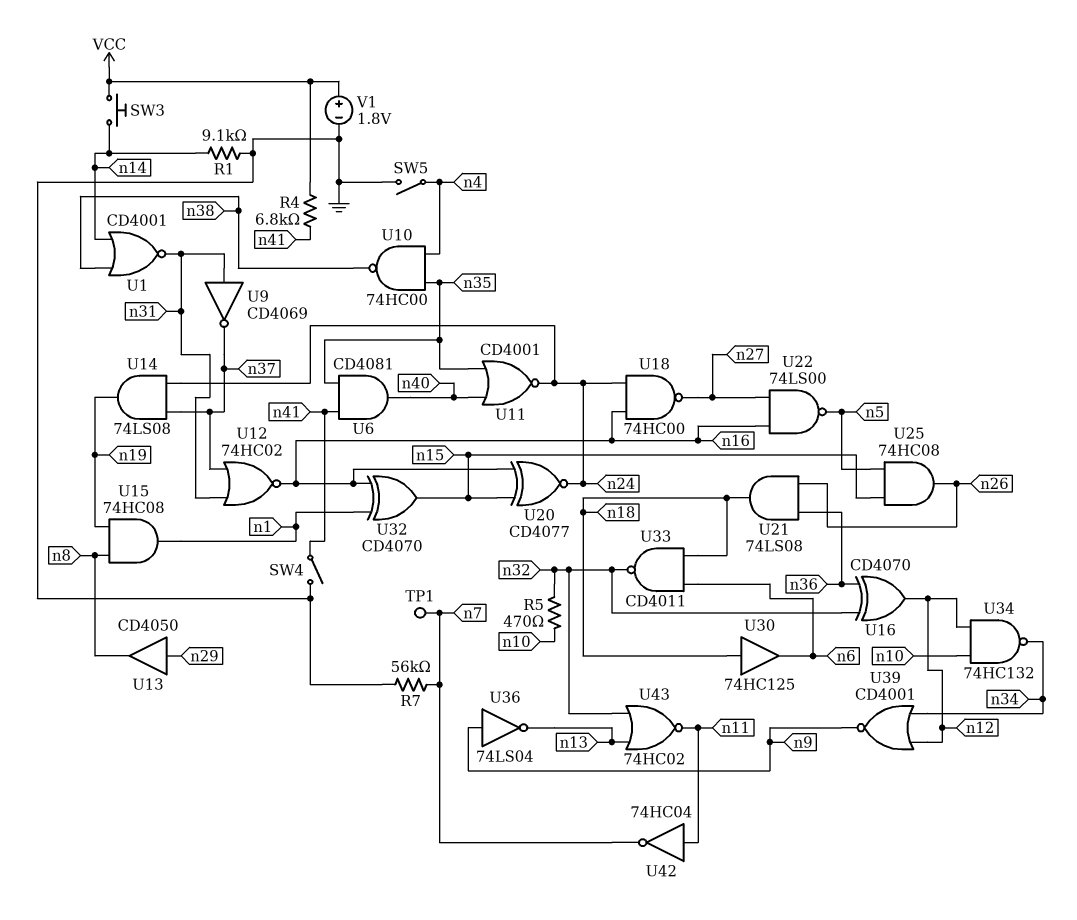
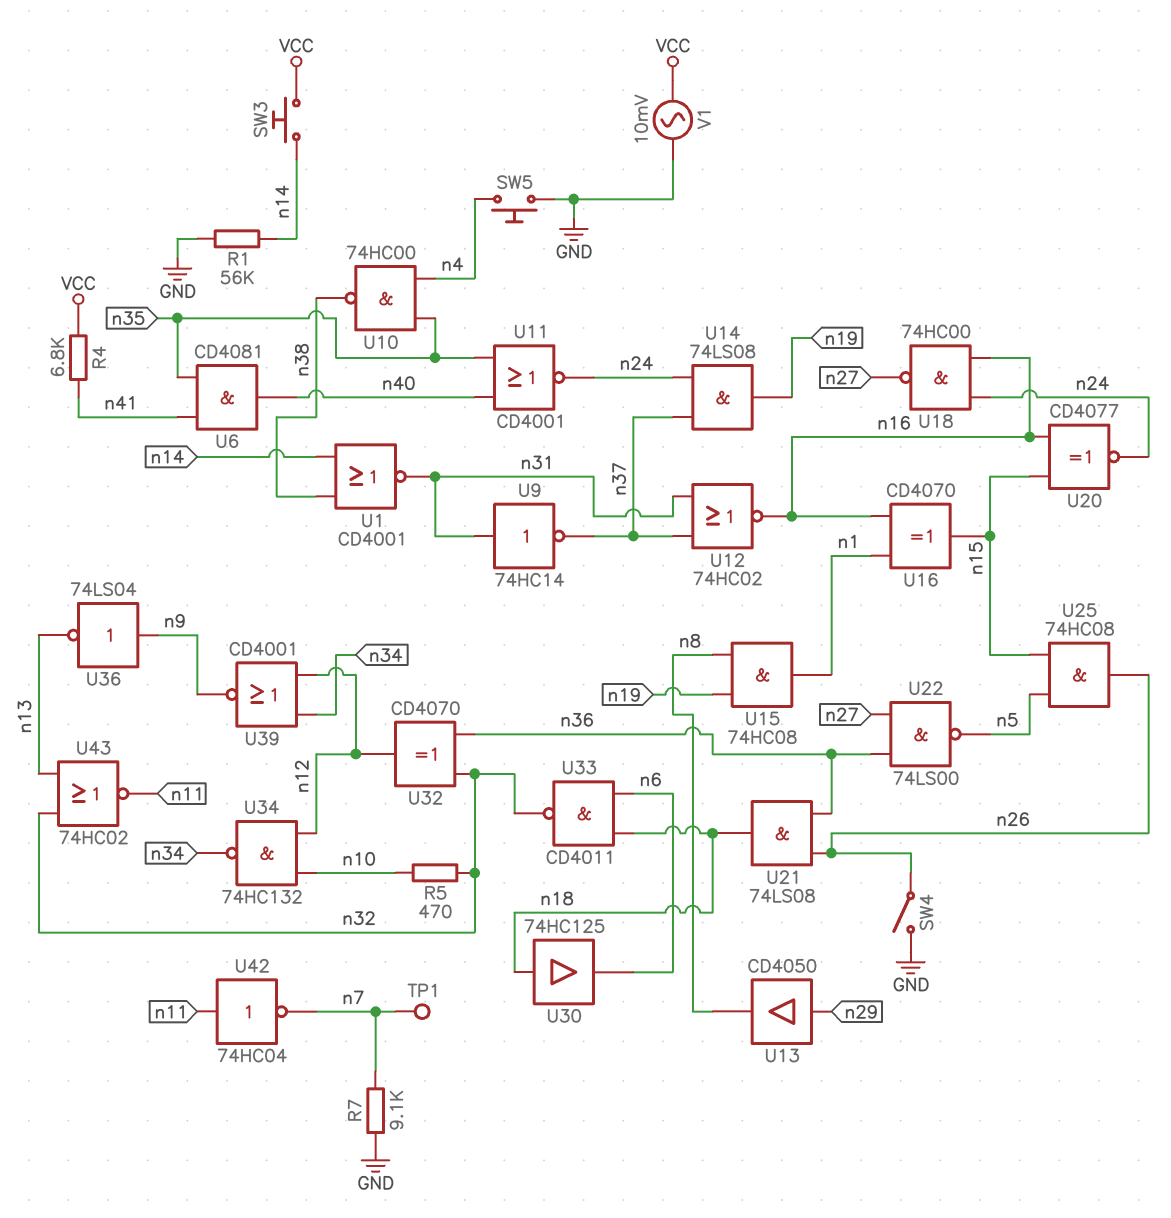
R1: 9.1k (GND, n14) -> 56k (GND, n14)
R7: 56k (GND, n7) -> 9.1k (GND, n7)
SW4: switch (GND, n41) -> switch (GND, n26)
SW5: switch (GND, n4) -> button (GND, n4)
U9: NOT CD4069 (in n31, out n37) -> NOT 74HC14 (in n31, out n37)
U16: XOR CD4070 (in n32, in n36, out n12) -> XOR CD4070 (in n1, in n16, out n15)
U22: NAND 74LS00 (in n16, in n27, out n5) -> NAND 74LS00 (in n27, in n36, out n5)
U32: XOR CD4070 (in n1, in n16, out n15) -> XOR CD4070 (in n32, in n36, out n12)
V1: 1.8V (plus VCC, minus GND) -> AC 10mV (GND, VCC)

